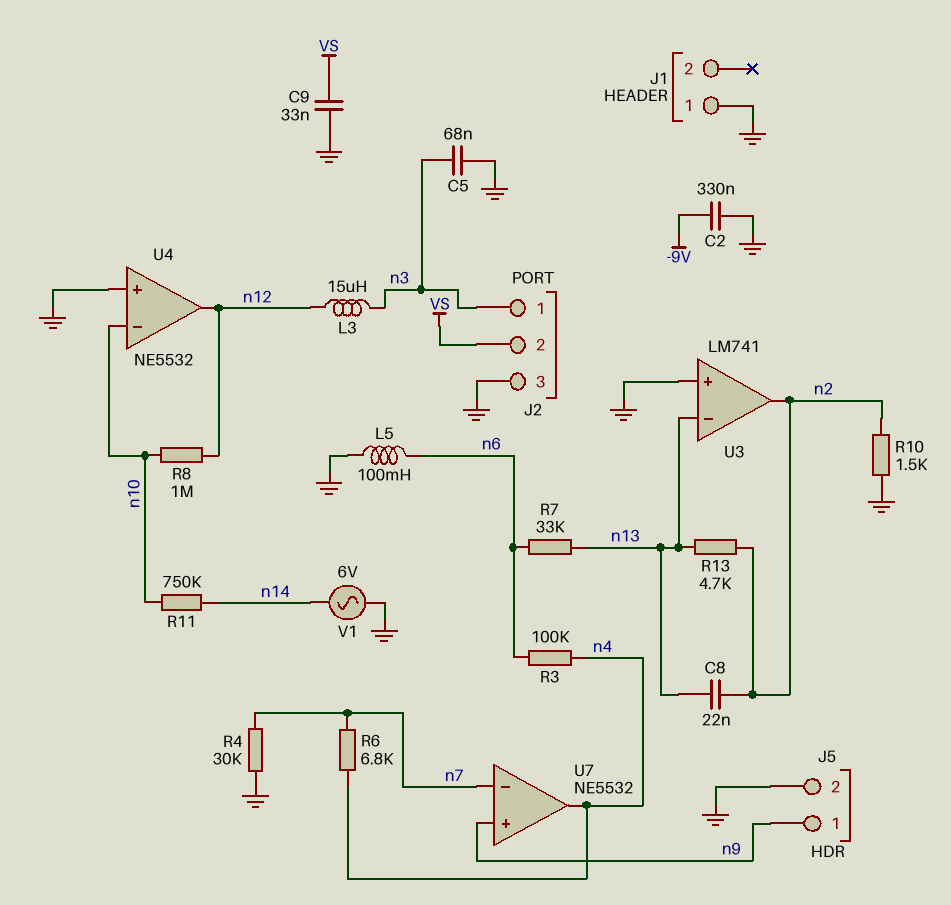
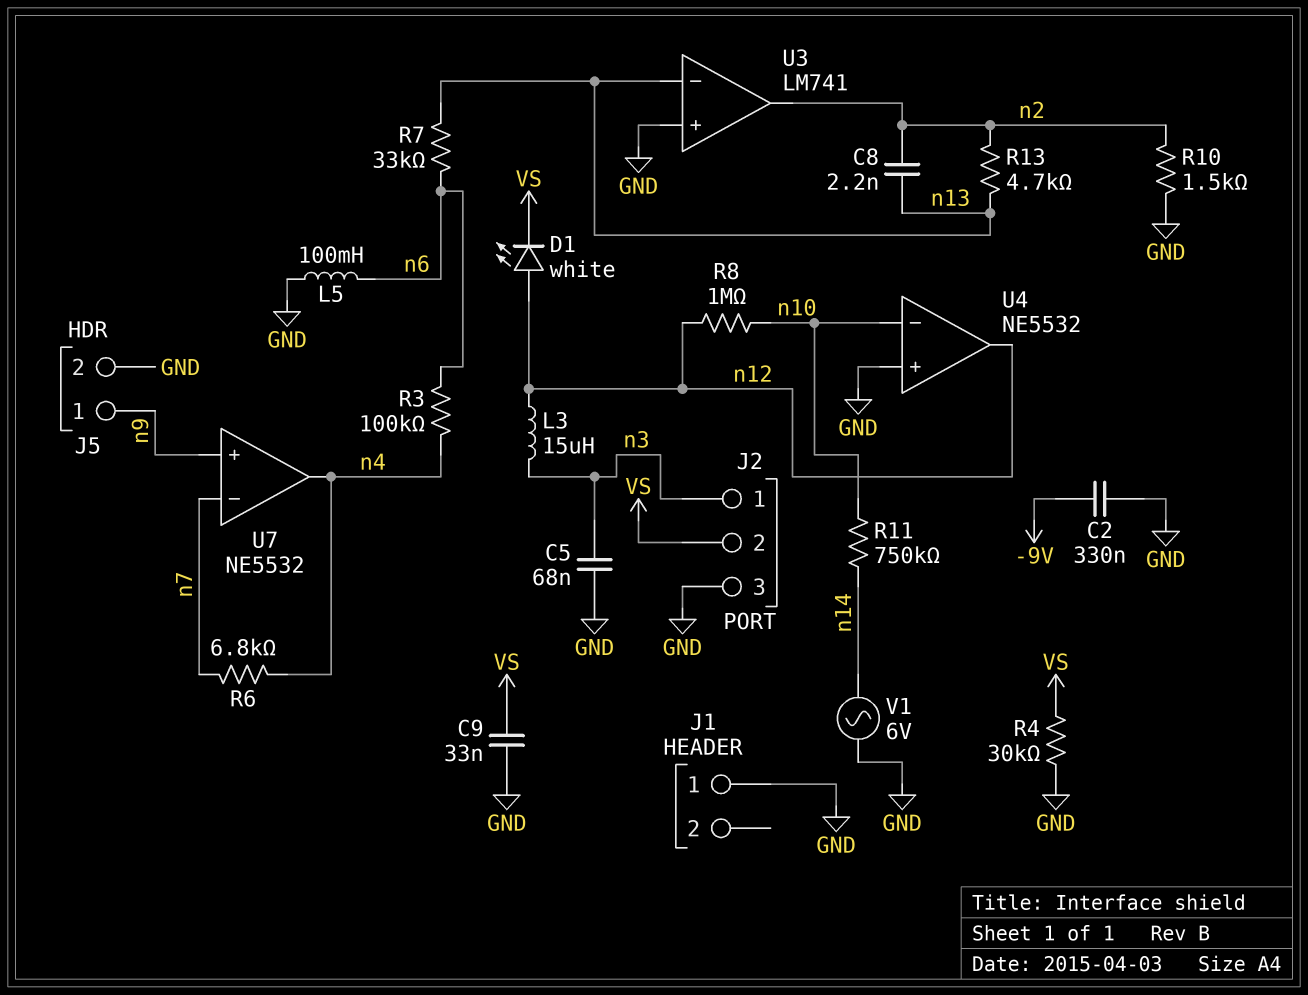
C8: 22nF (n2, n13) -> 2.2nF (n2, n13)
D1: none -> LED white (A n12, K VS)
R4: 30k (GND, n7) -> 30k (GND, VS)

